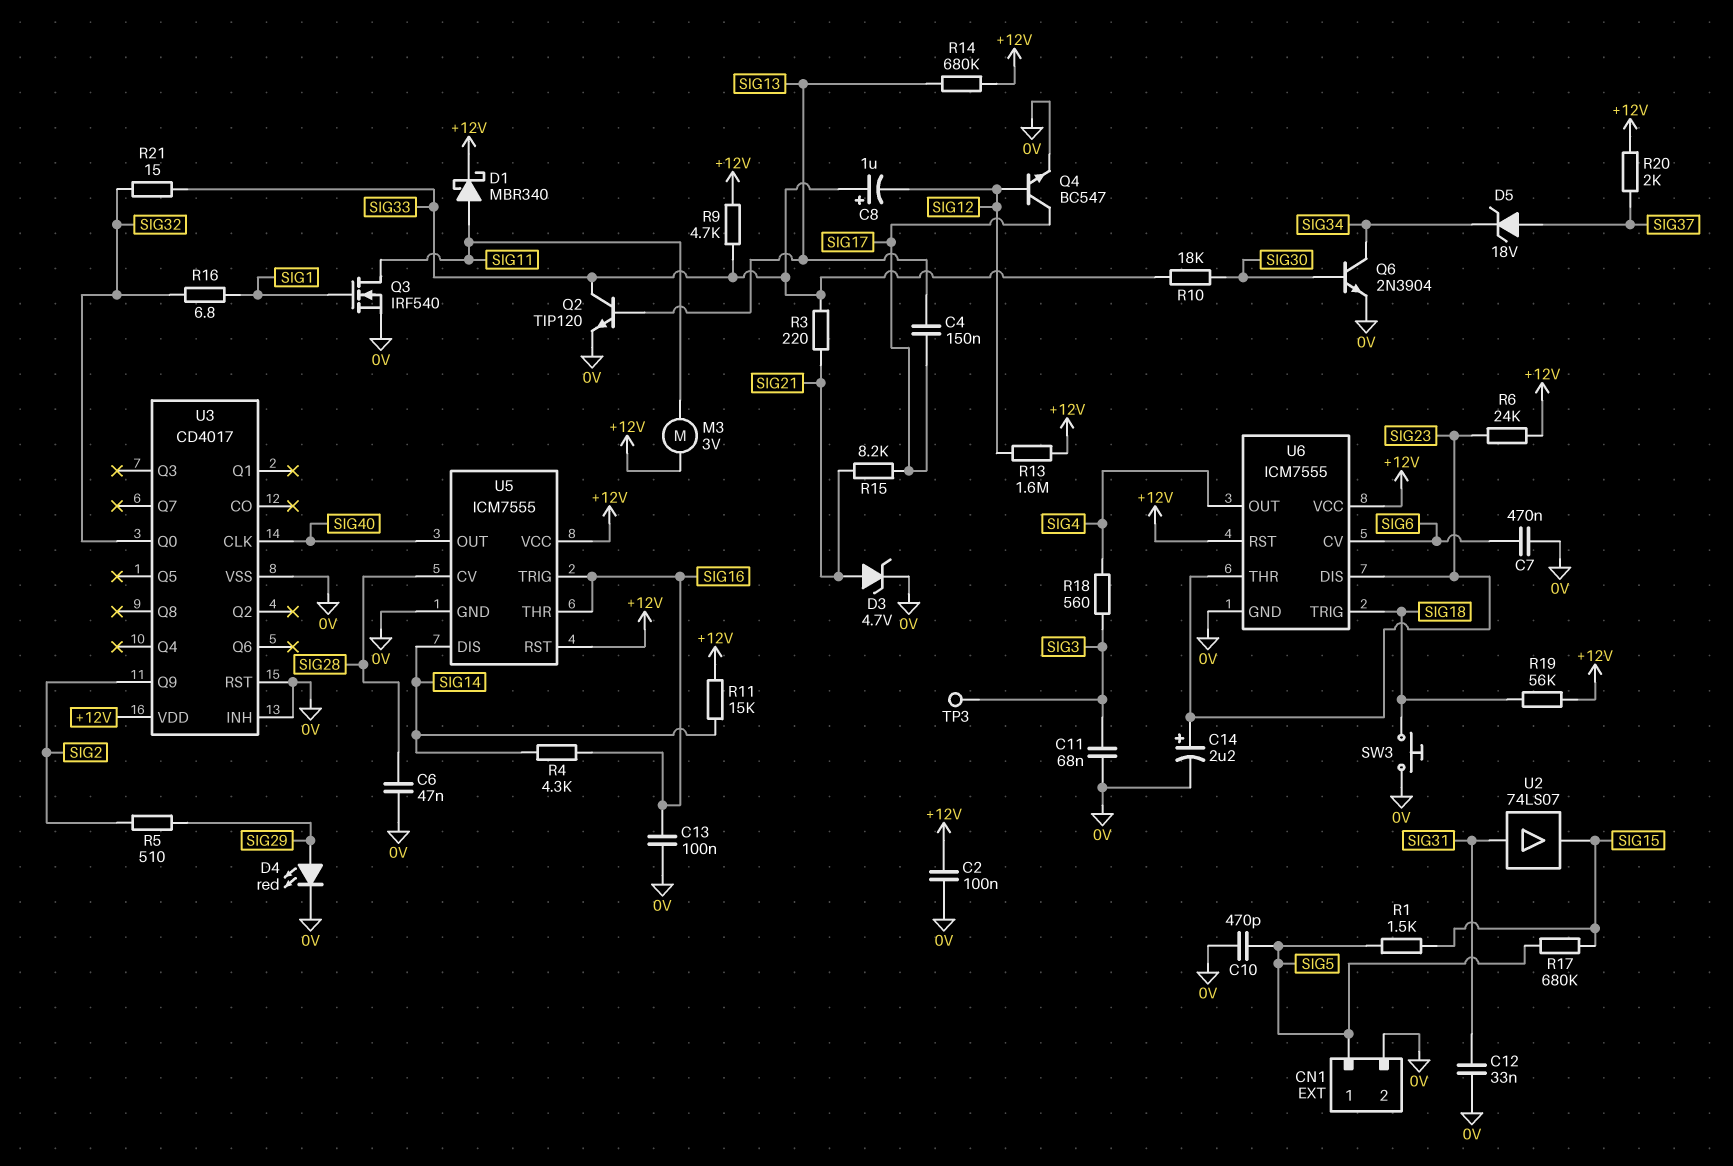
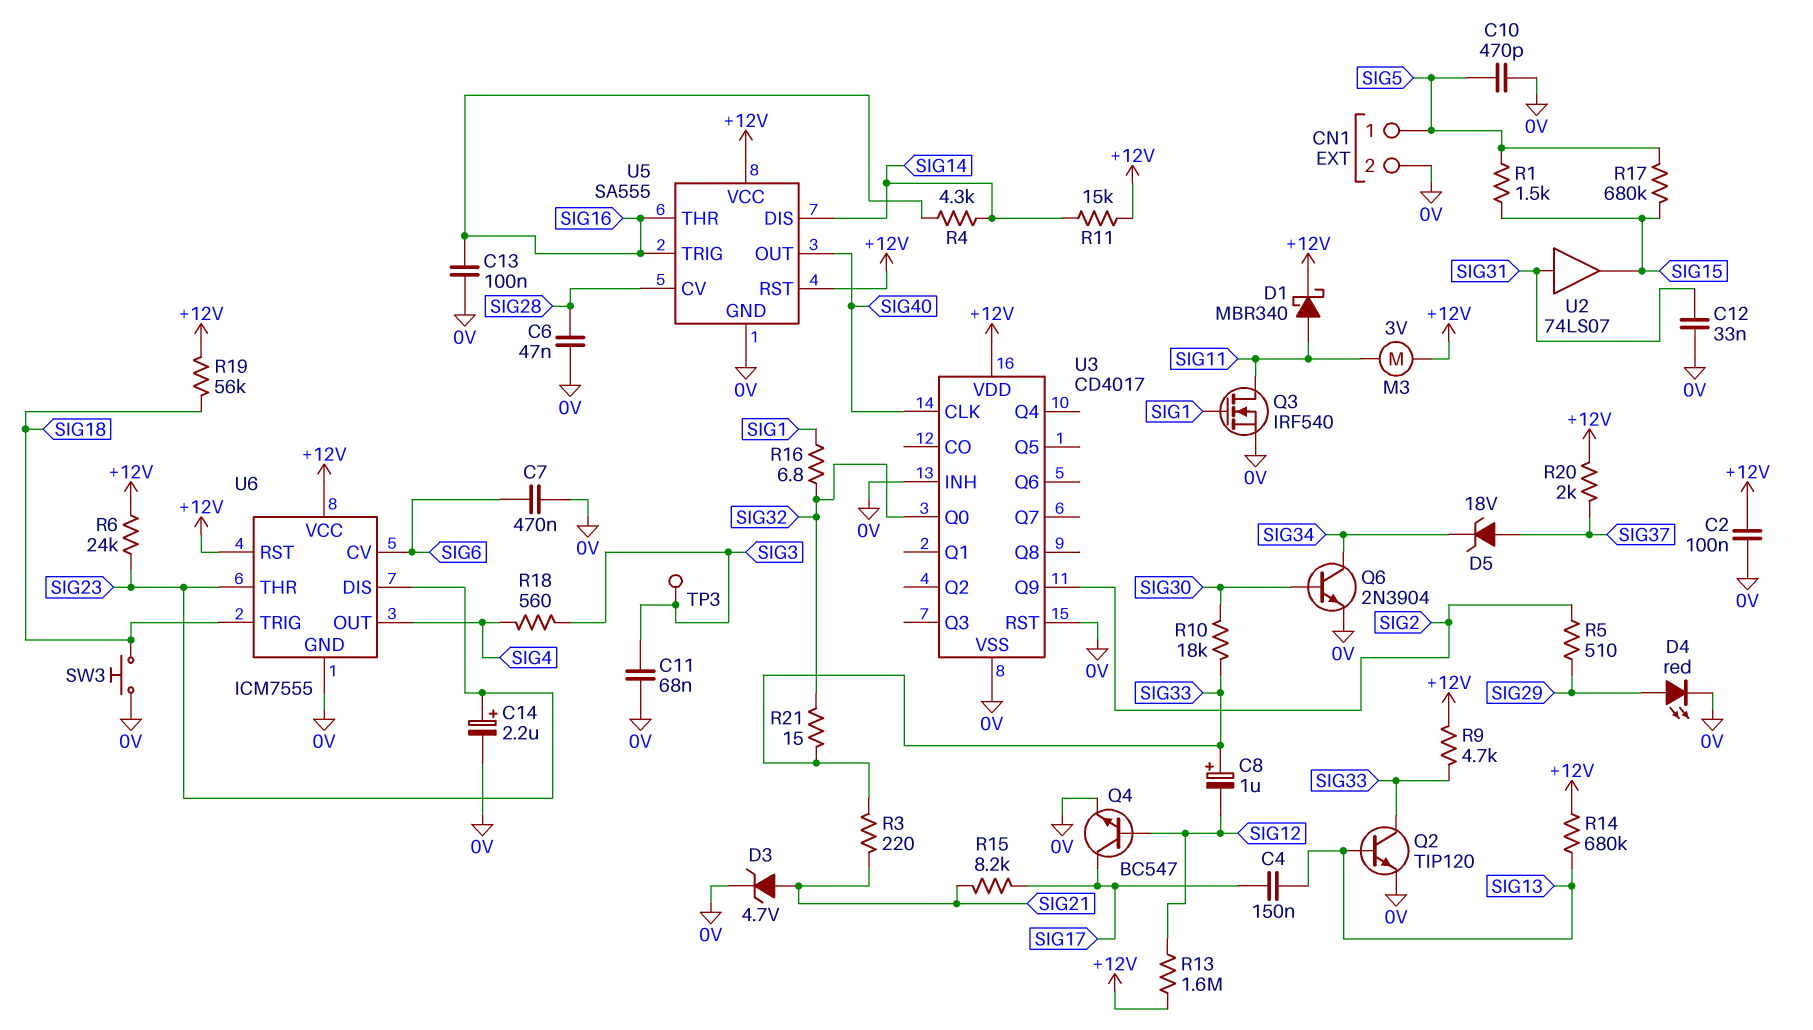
U5: ICM7555 -> SA555

